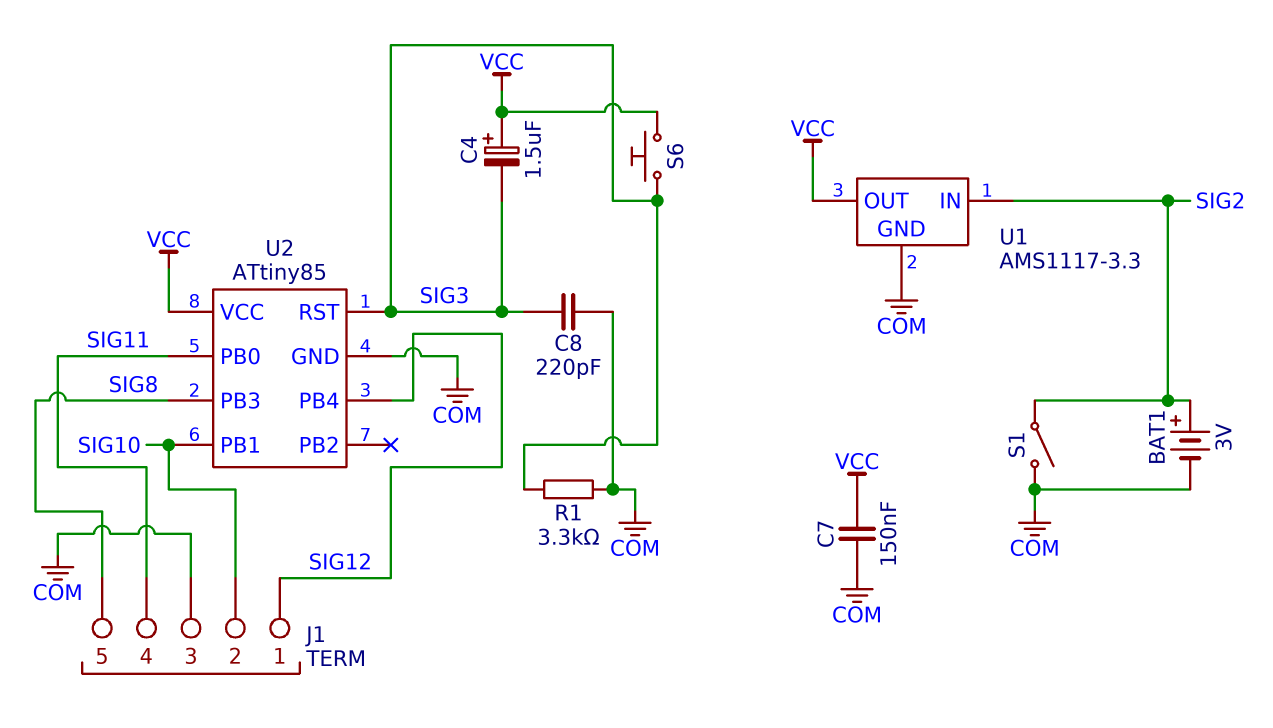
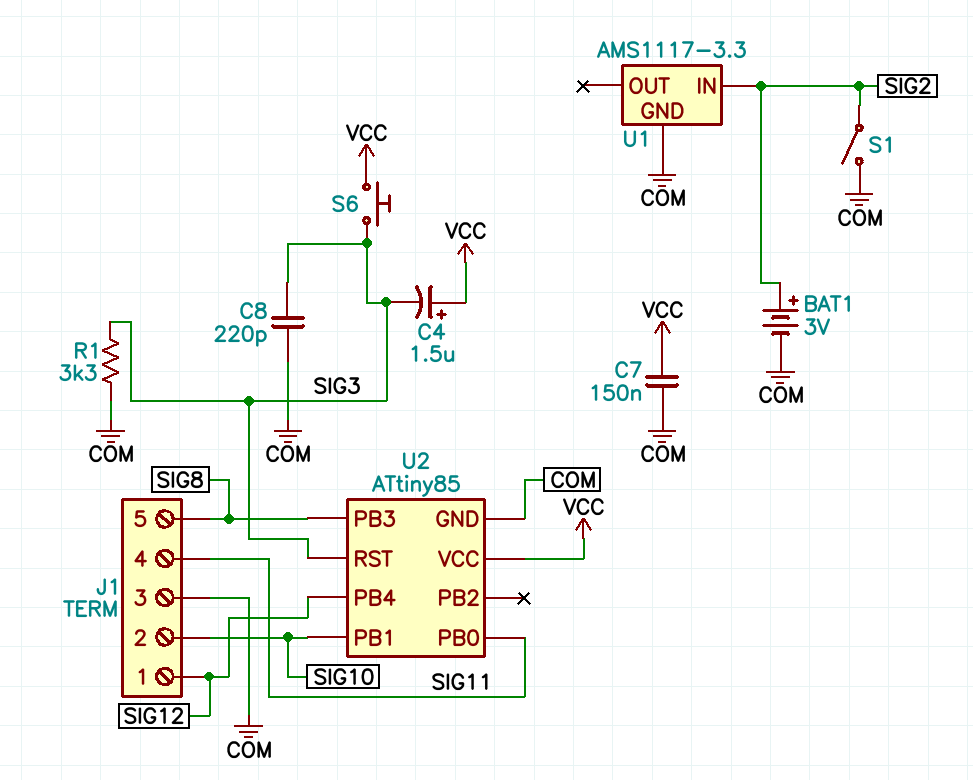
U1 pin OUT: VCC -> none

